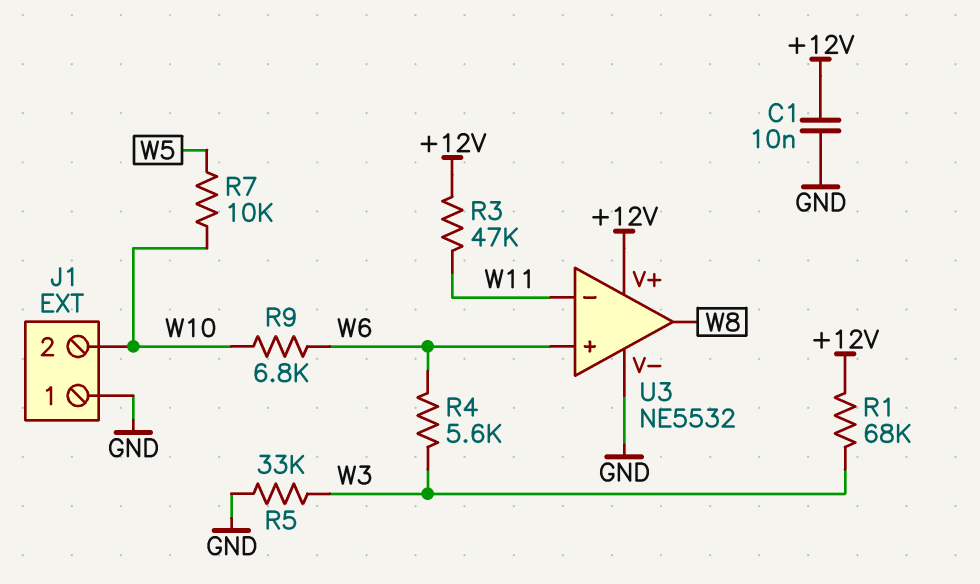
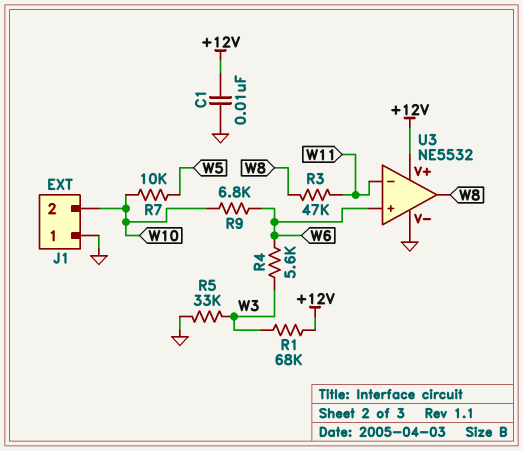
R3: 47k (+12V, W11) -> 47k (W8, W11)

